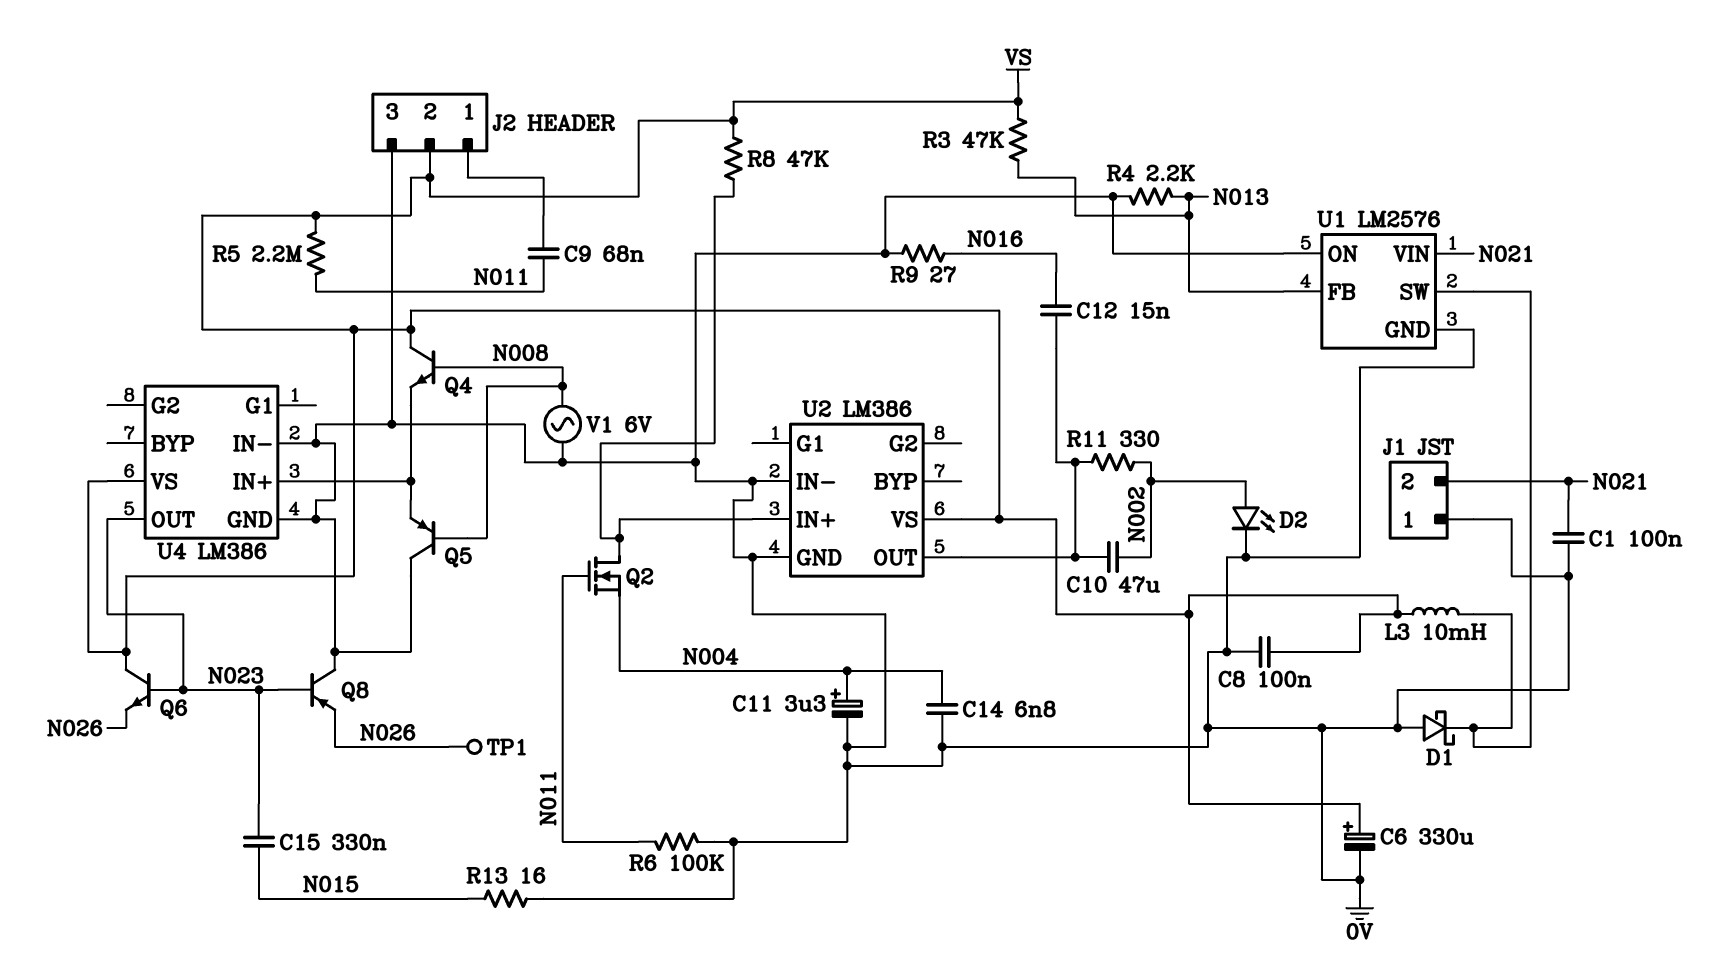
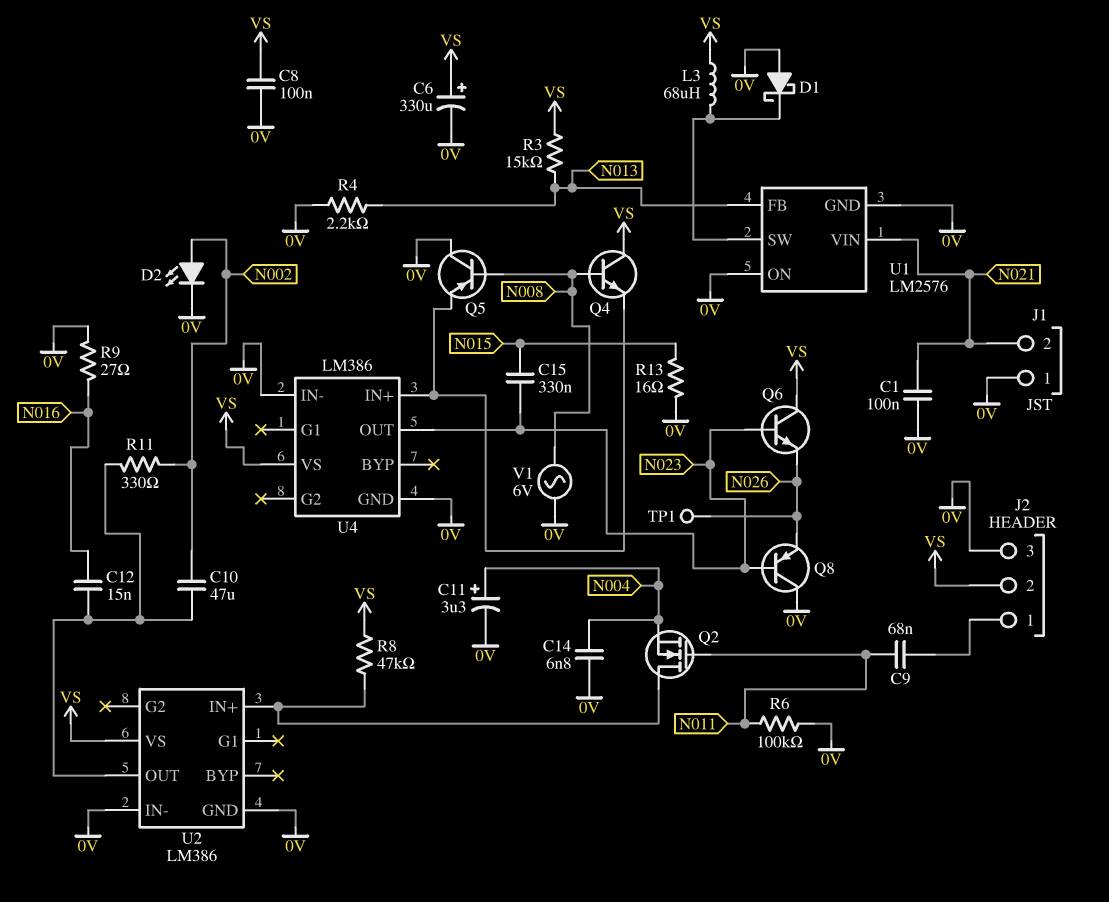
L3: 10mH (U1/SW, VS) -> 68uH (U1/SW, VS)
R3: 47k (N013, VS) -> 15k (N013, VS)
R5: 2.2M (N011, VS) -> none

